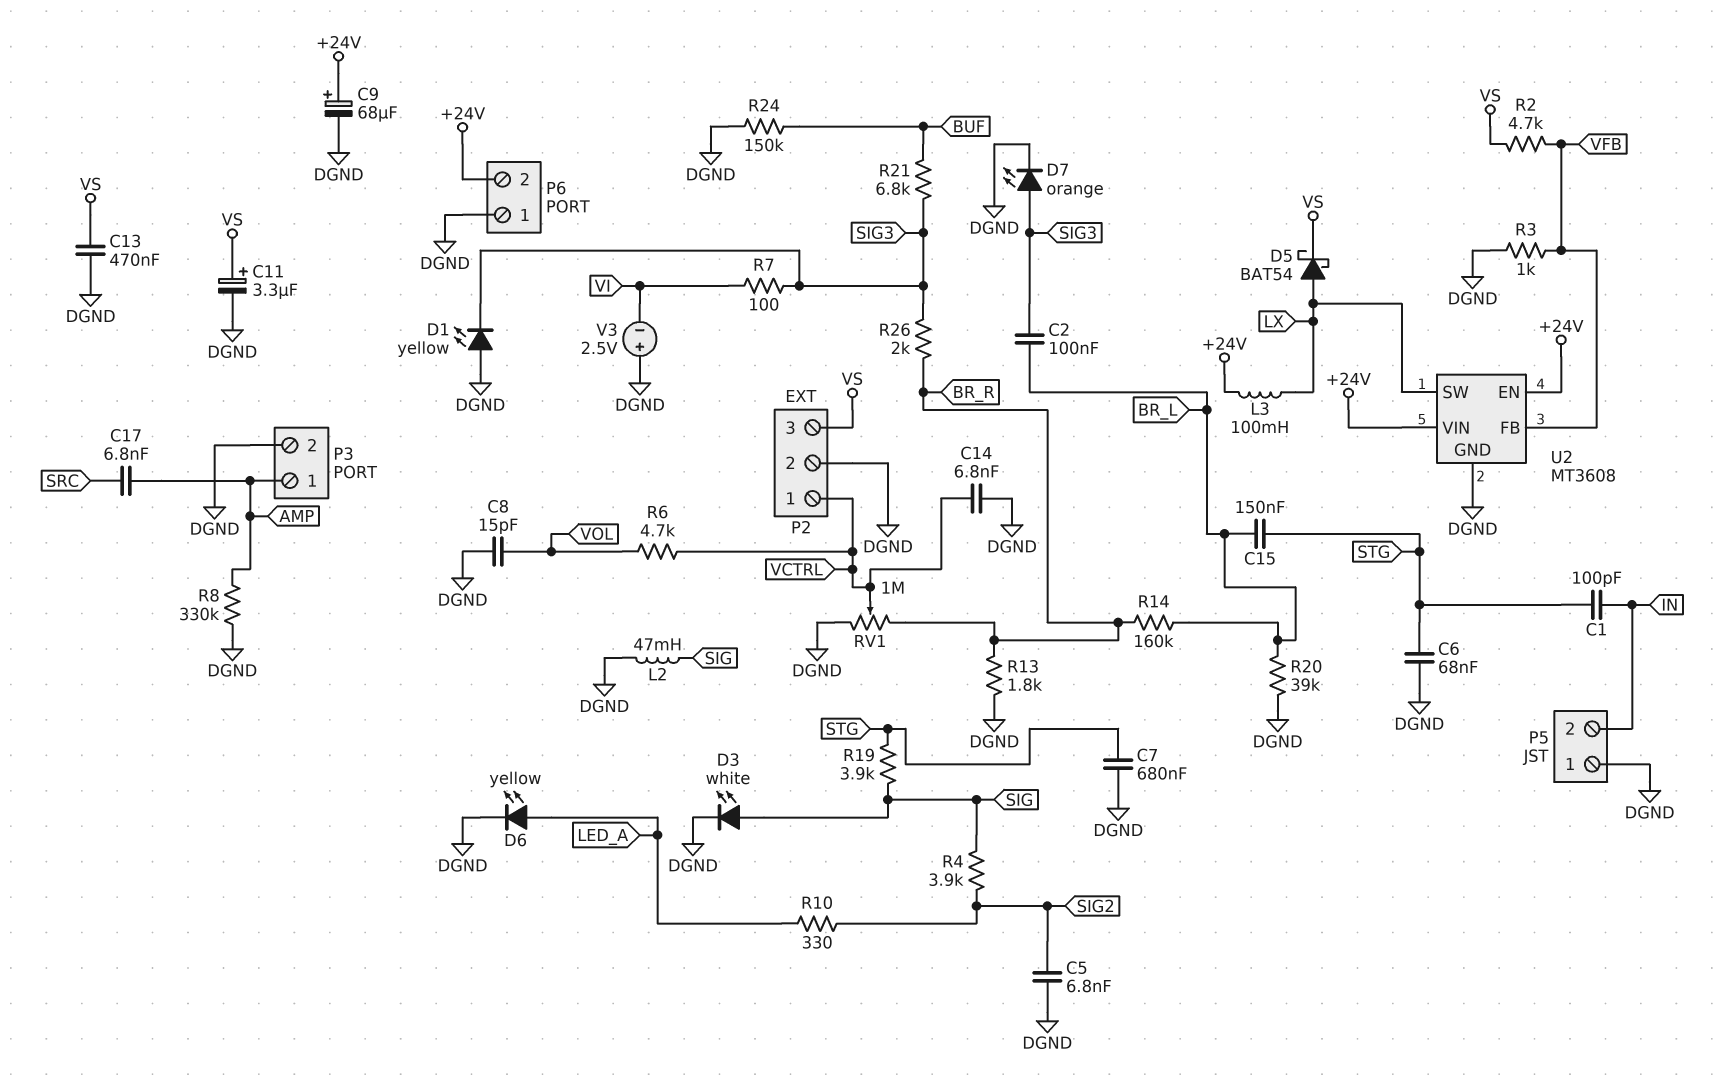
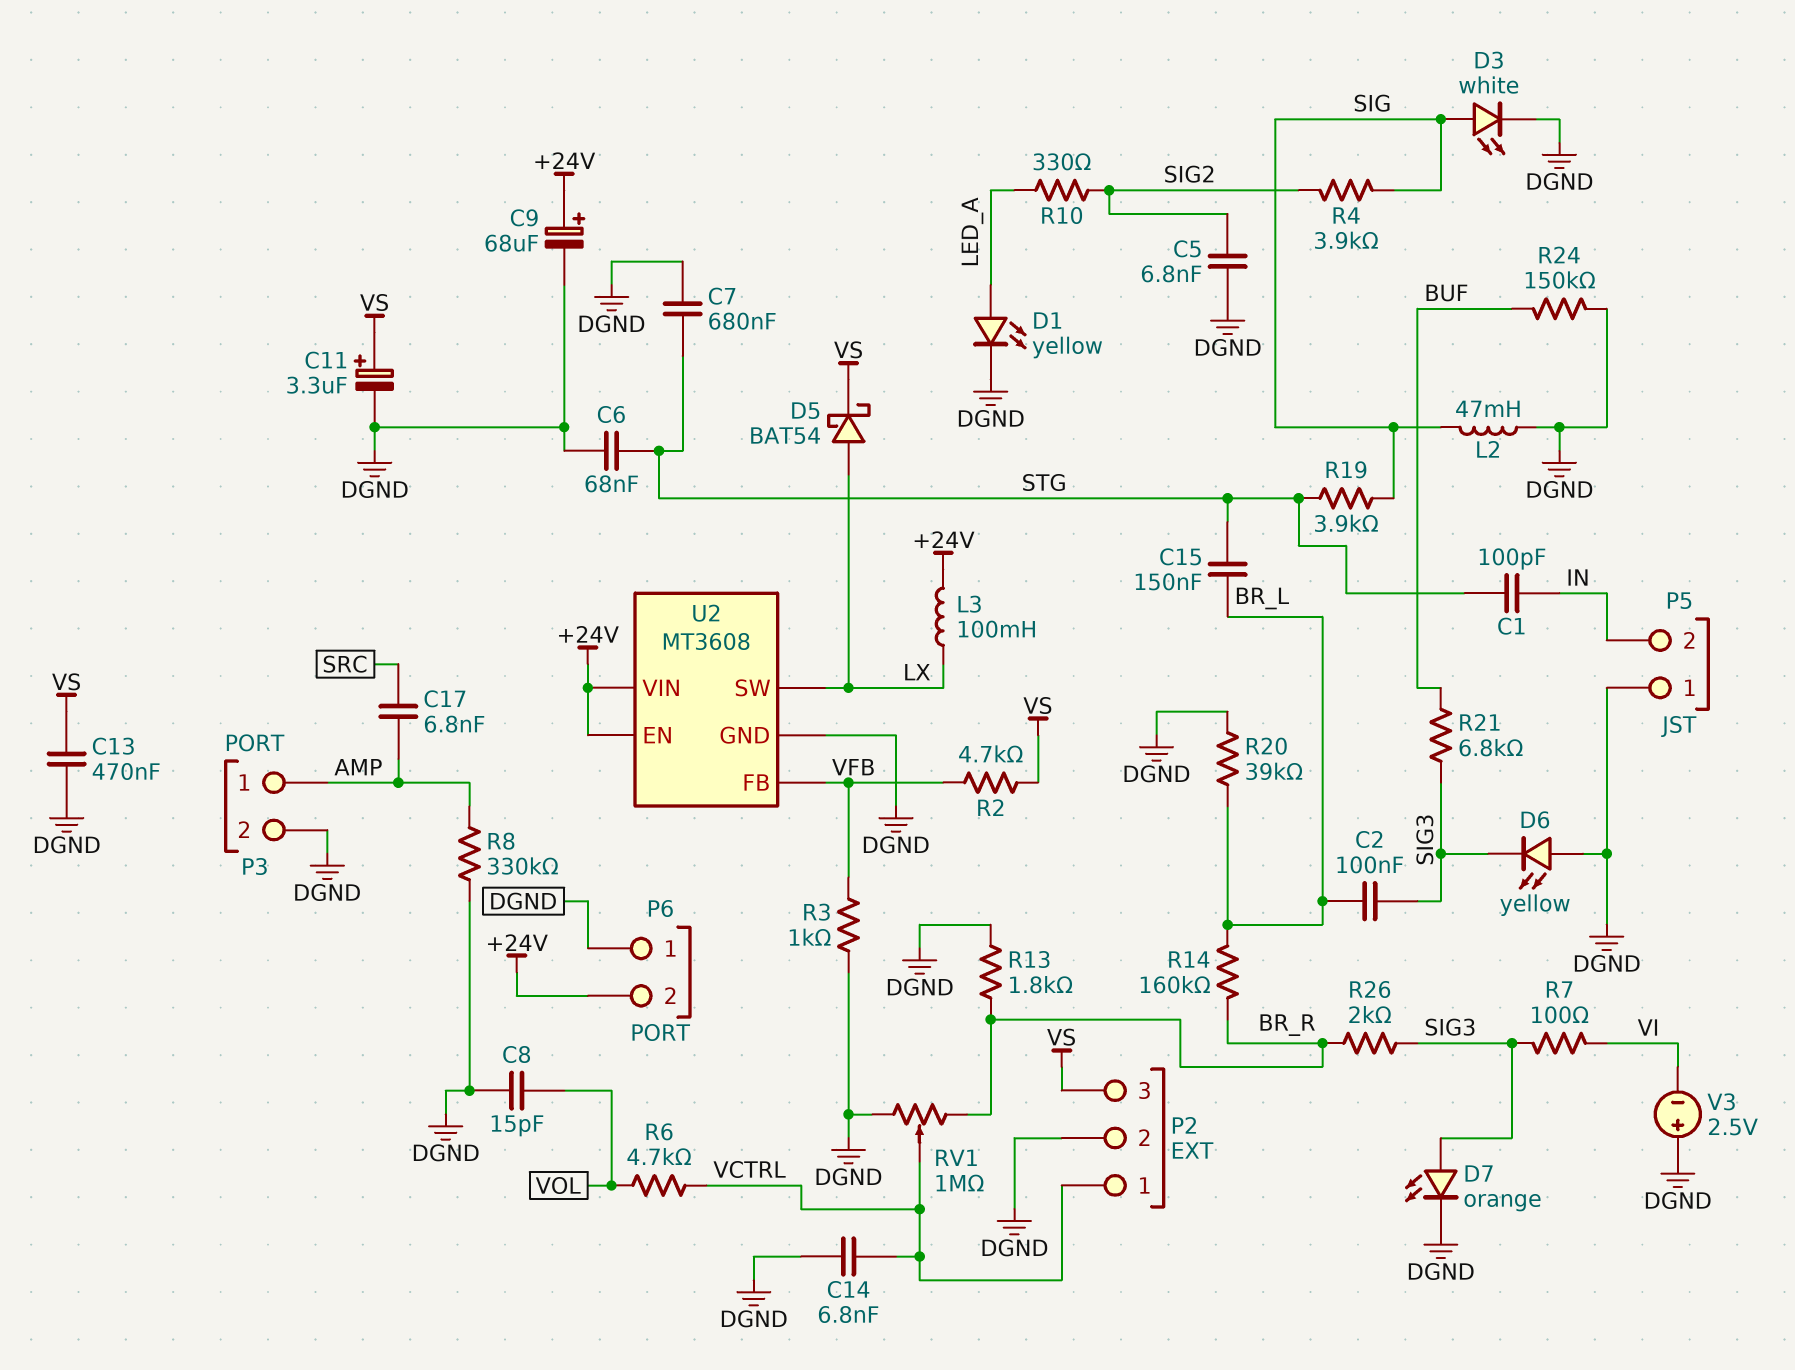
D1: LED yellow (A DGND, K SIG3) -> LED yellow (A LED_A, K DGND)
D6: LED yellow (A LED_A, K DGND) -> LED yellow (A DGND, K SIG3)

